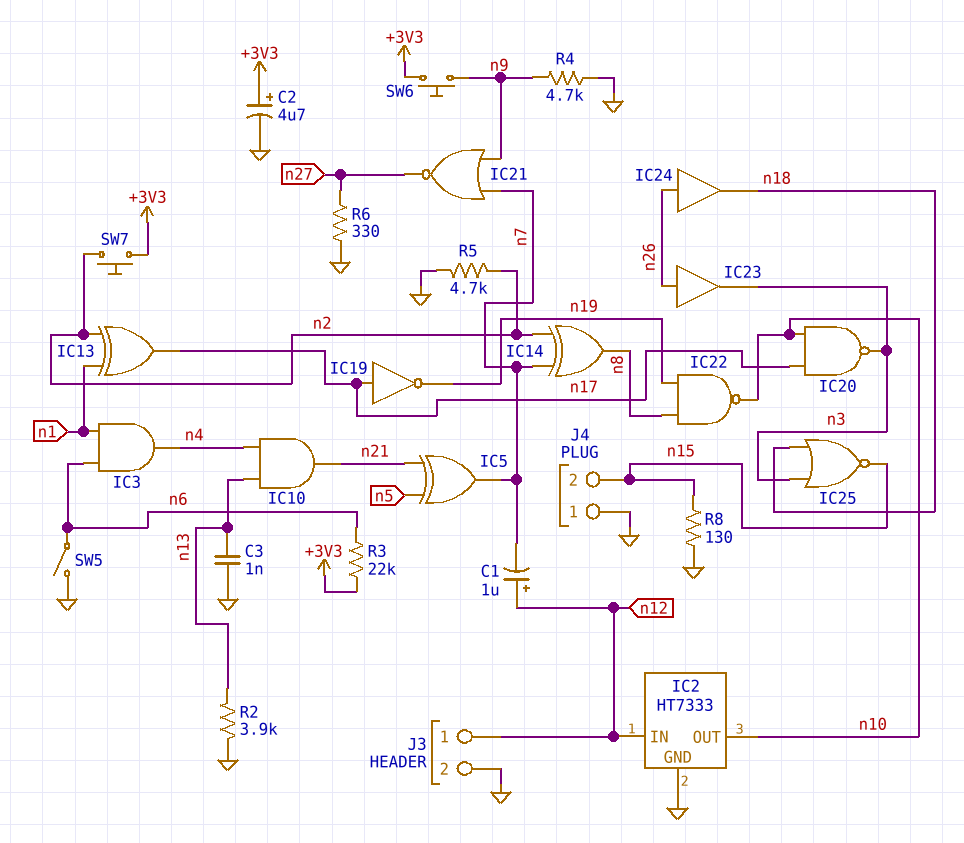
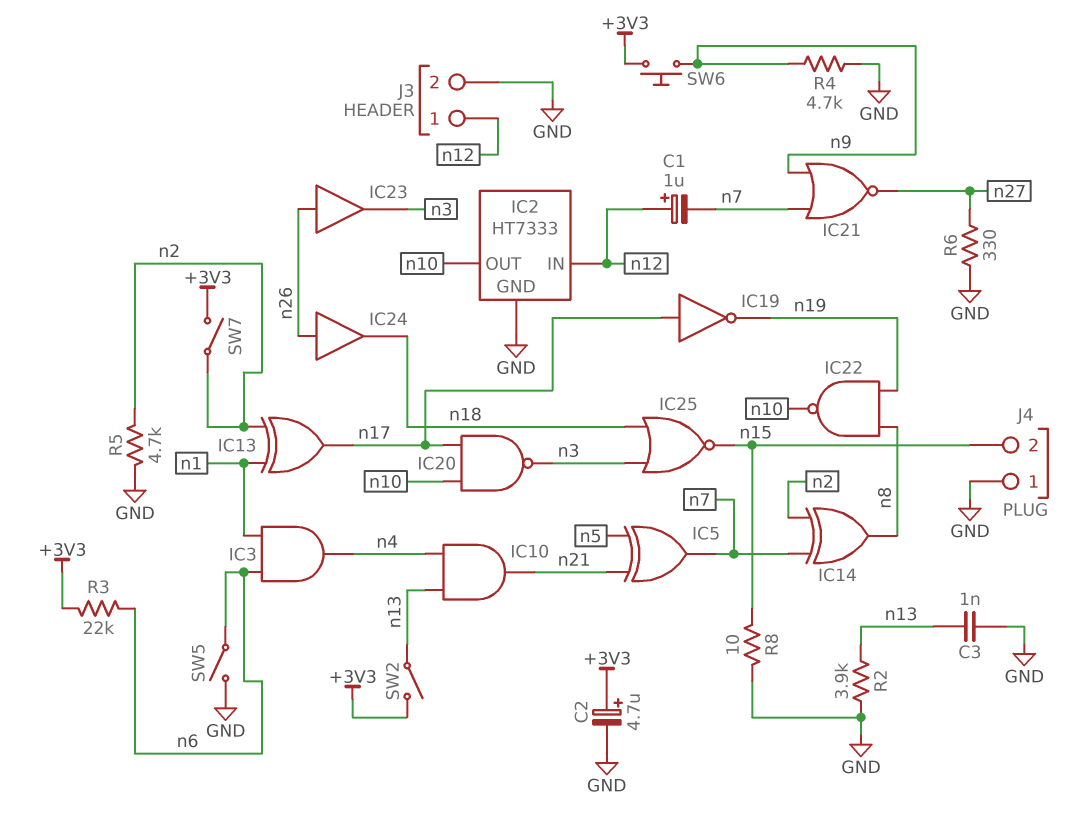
R8: 130 (GND, n15) -> 10 (GND, n15)
SW2: none -> switch (+3V3, n13)
SW7: button (+3V3, n2) -> switch (+3V3, n2)

